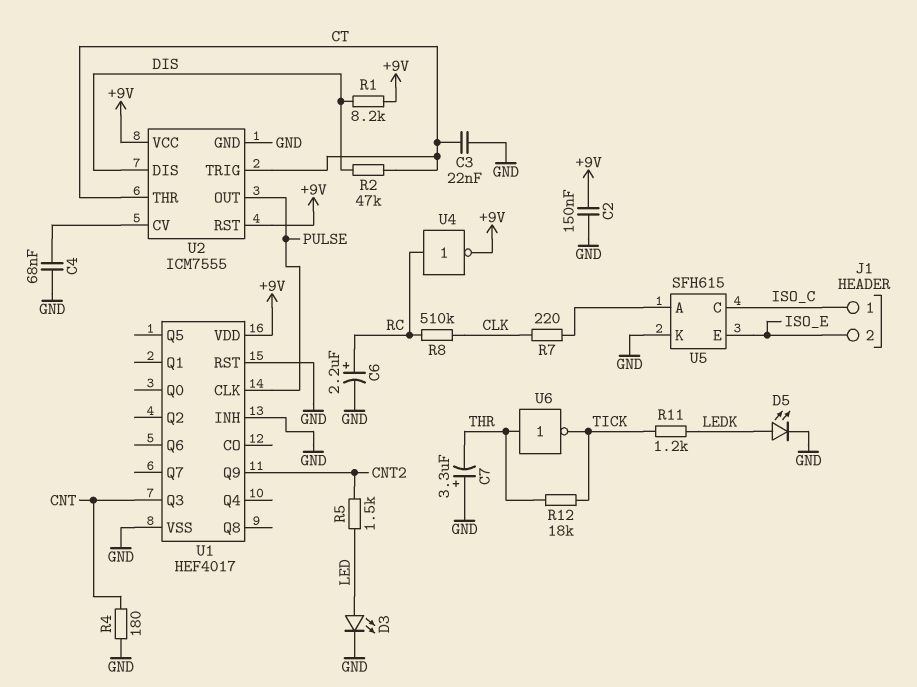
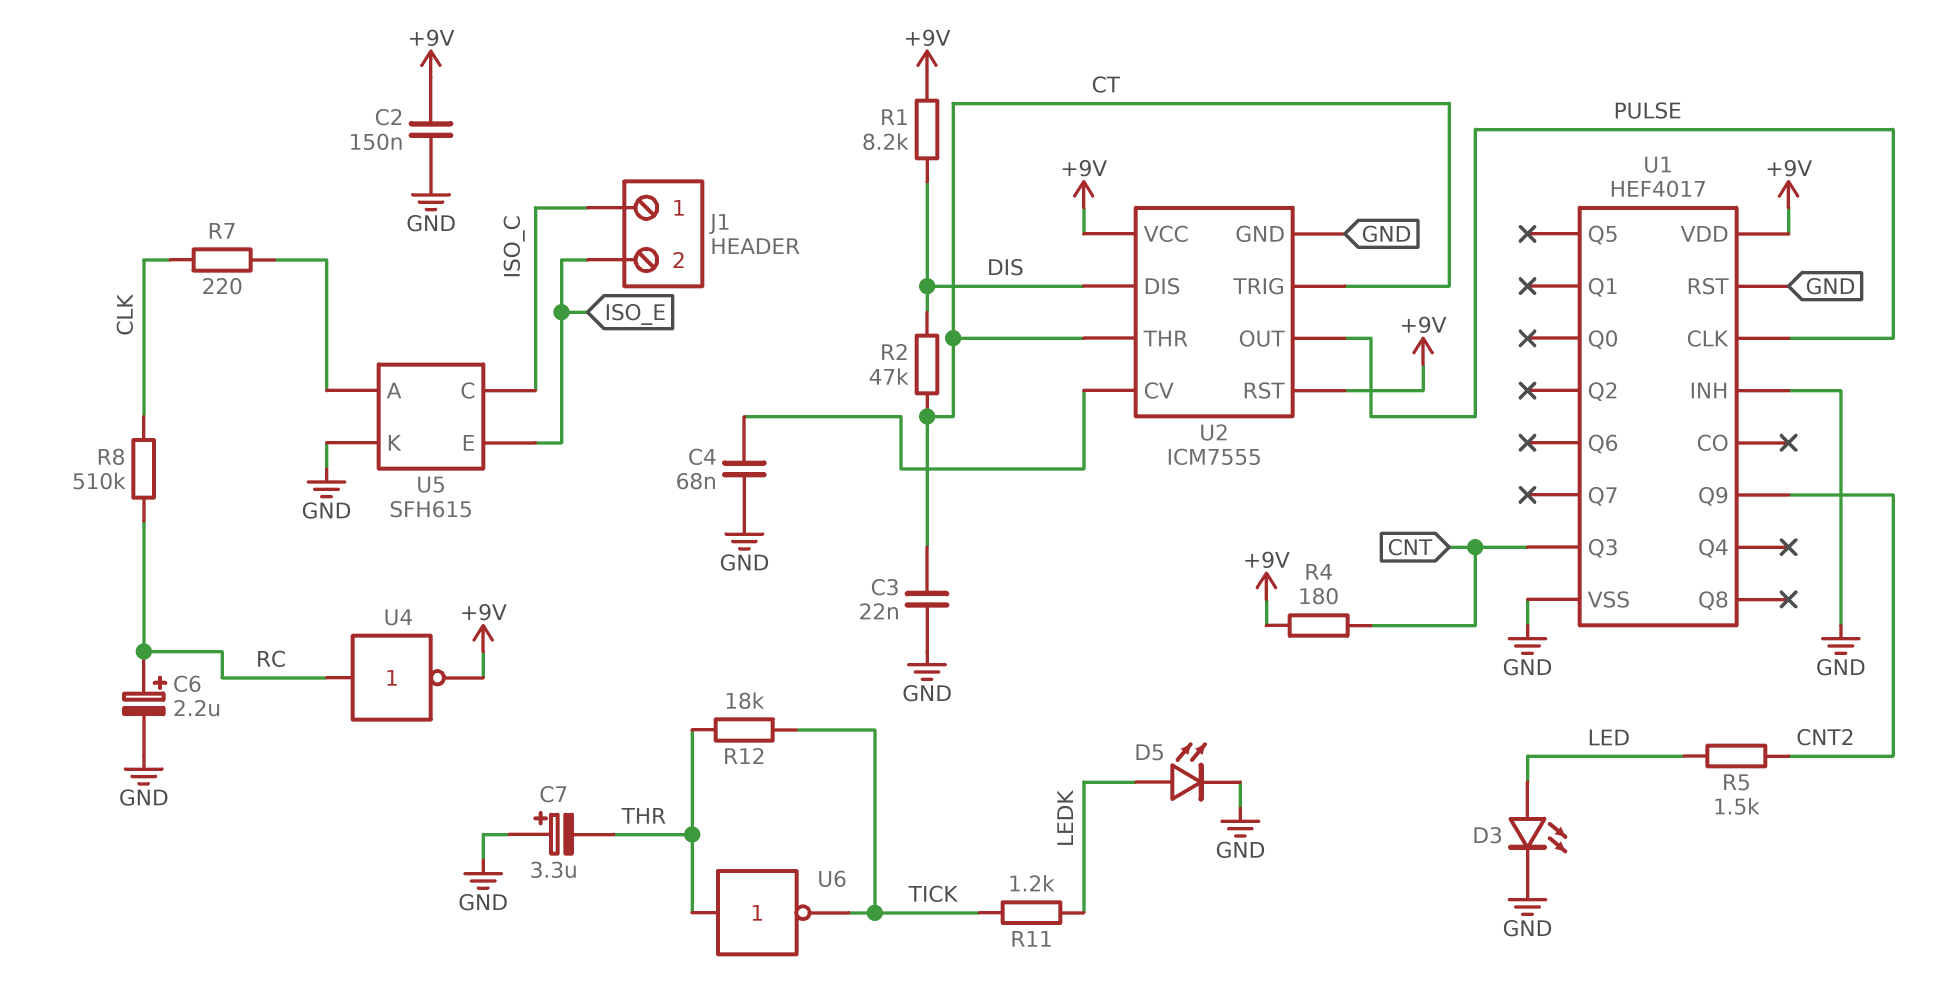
R4: 180 (CNT, GND) -> 180 (+9V, CNT)

